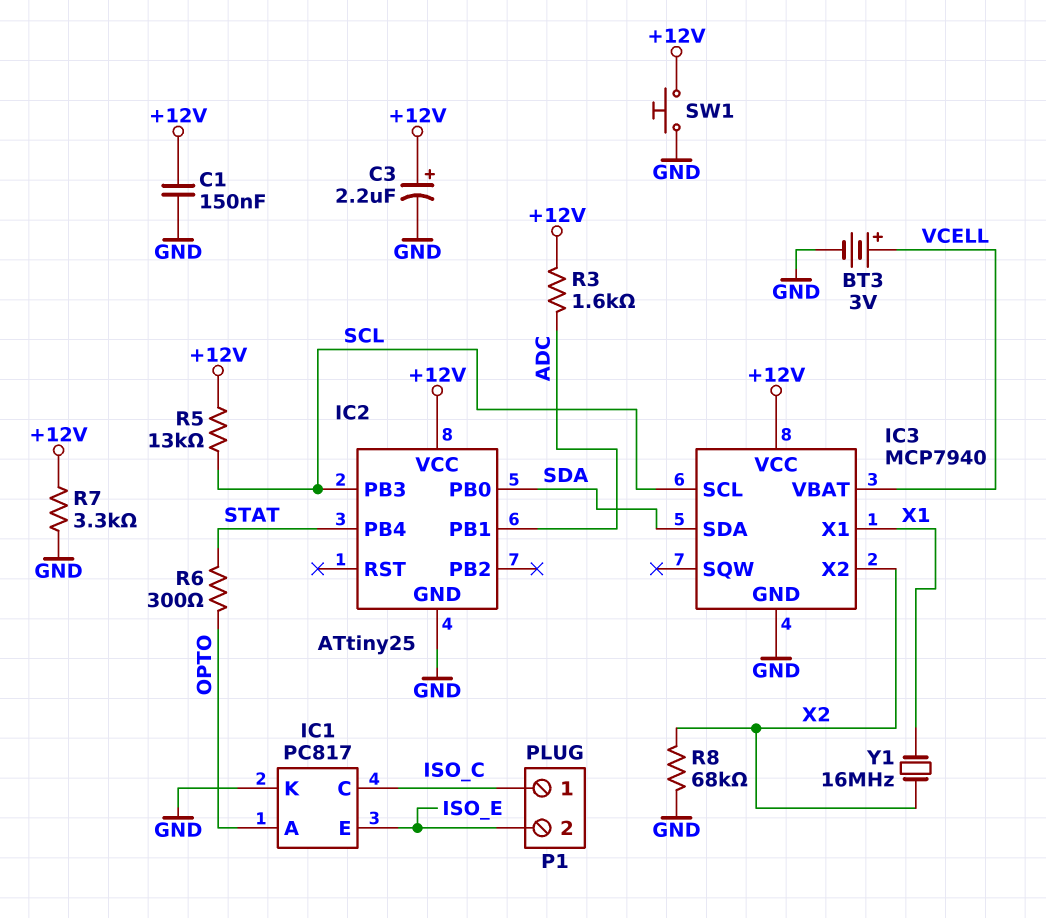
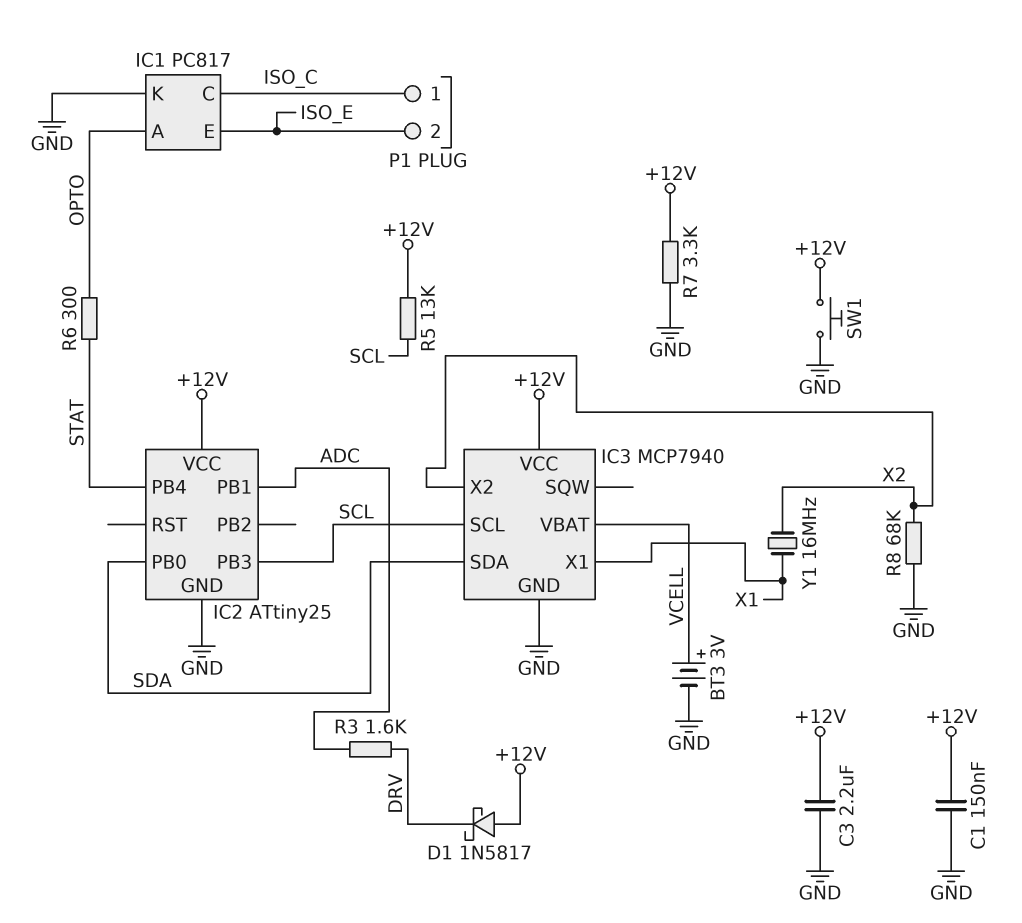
C3: 2.2uF (plus +12V, minus GND) -> 2.2uF (+12V, GND)
D1: none -> schottky 1N5817 (A +12V, K DRV)
R3: 1.6k (+12V, ADC) -> 1.6k (ADC, DRV)

